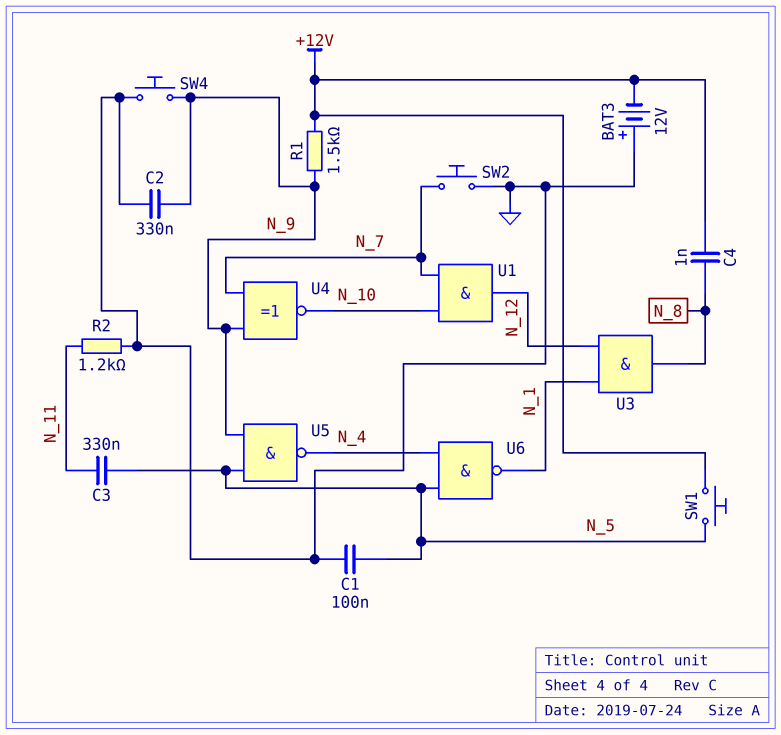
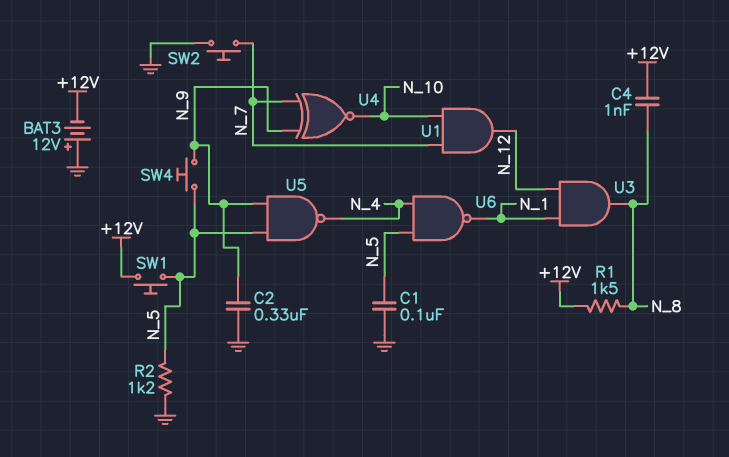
C3: 330nF (N_5, N_11) -> none
R1: 1.5k (+12V, N_9) -> 1.5k (+12V, N_8)
R2: 1.2k (GND, N_11) -> 1.2k (GND, N_5)
SW4: button (GND, N_9) -> button (N_5, N_9)

